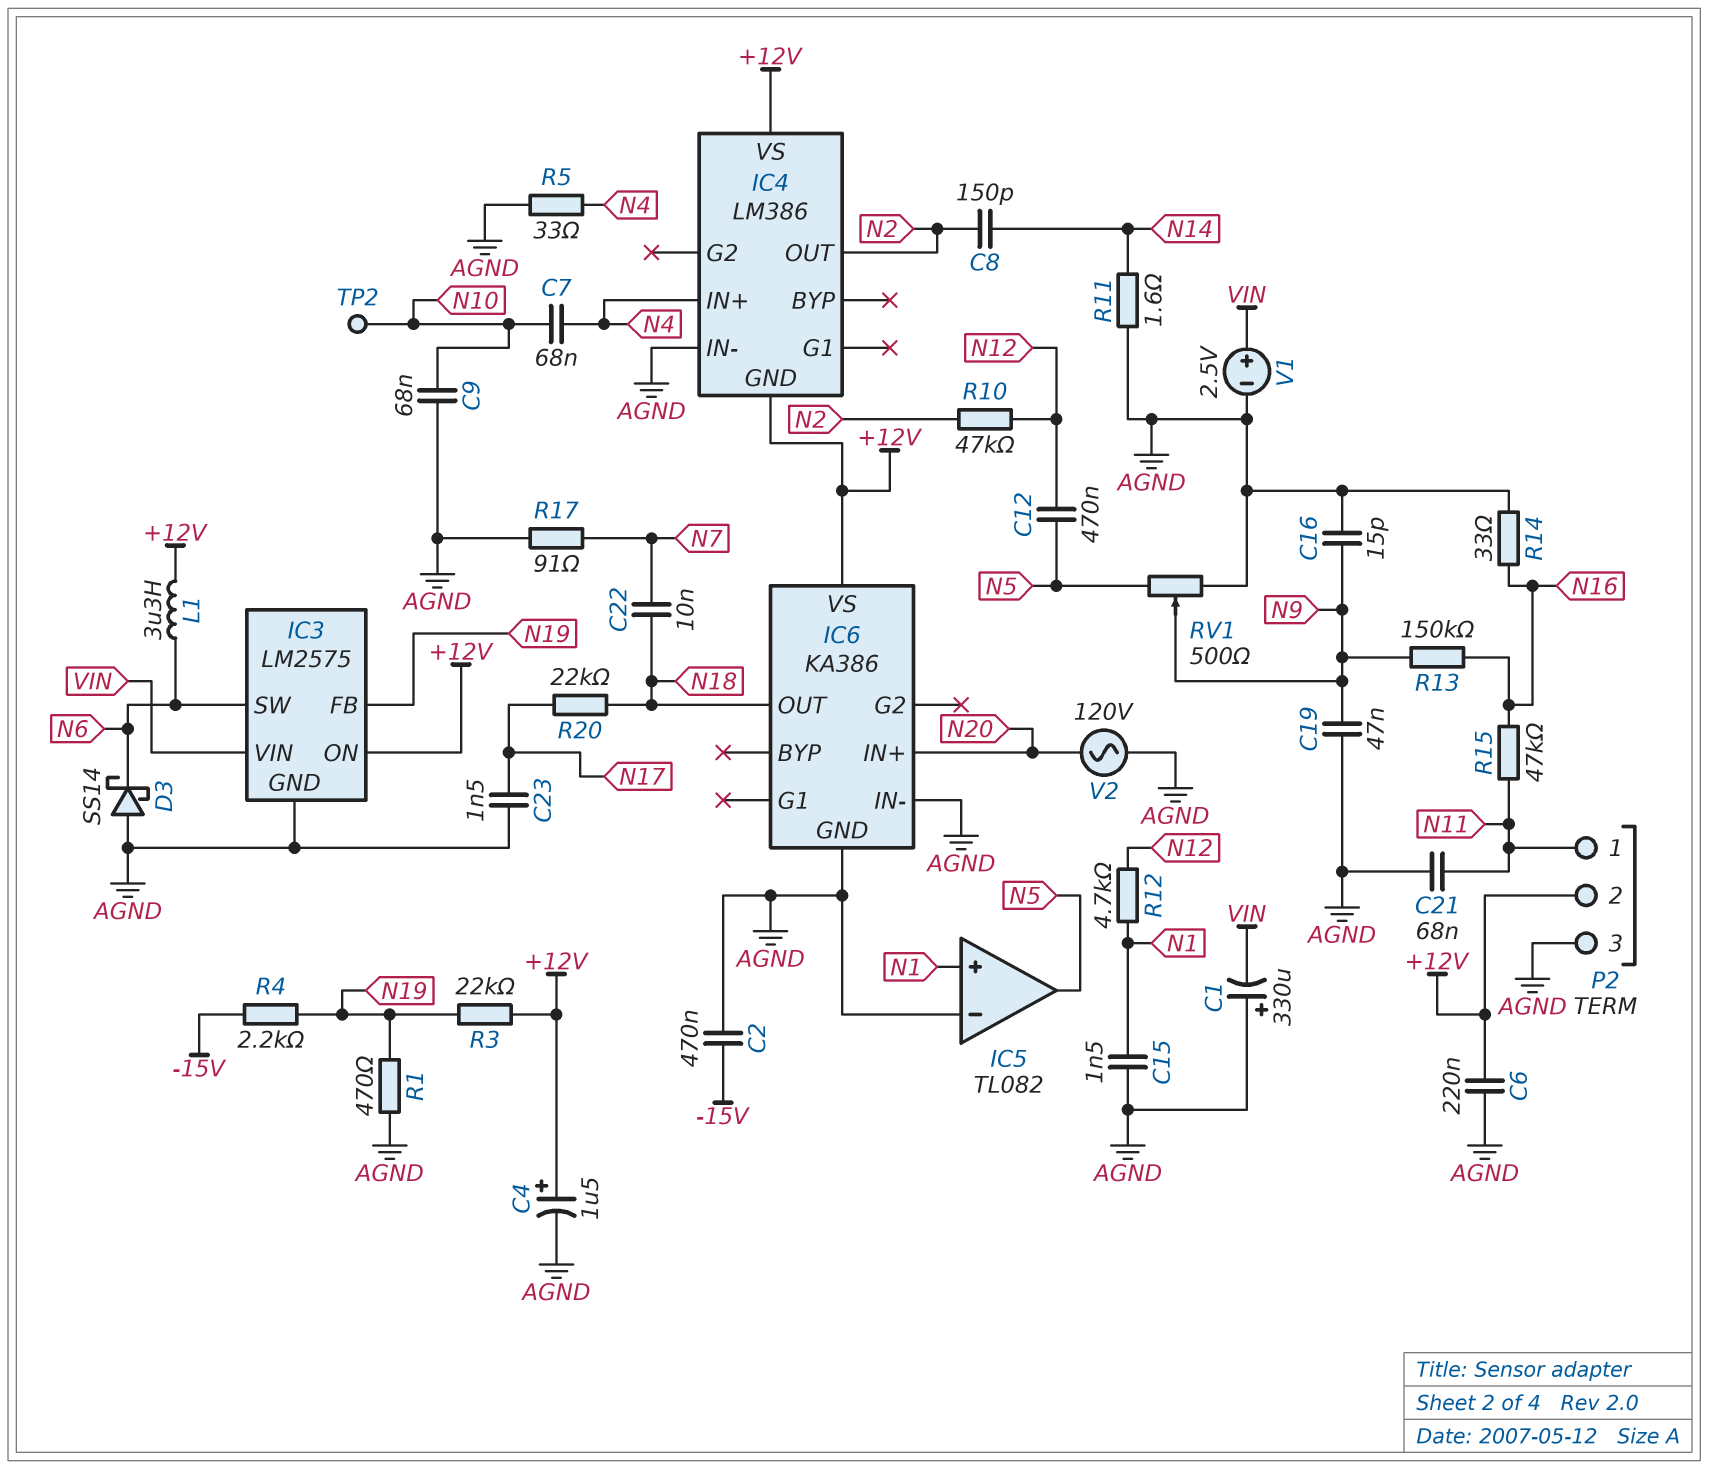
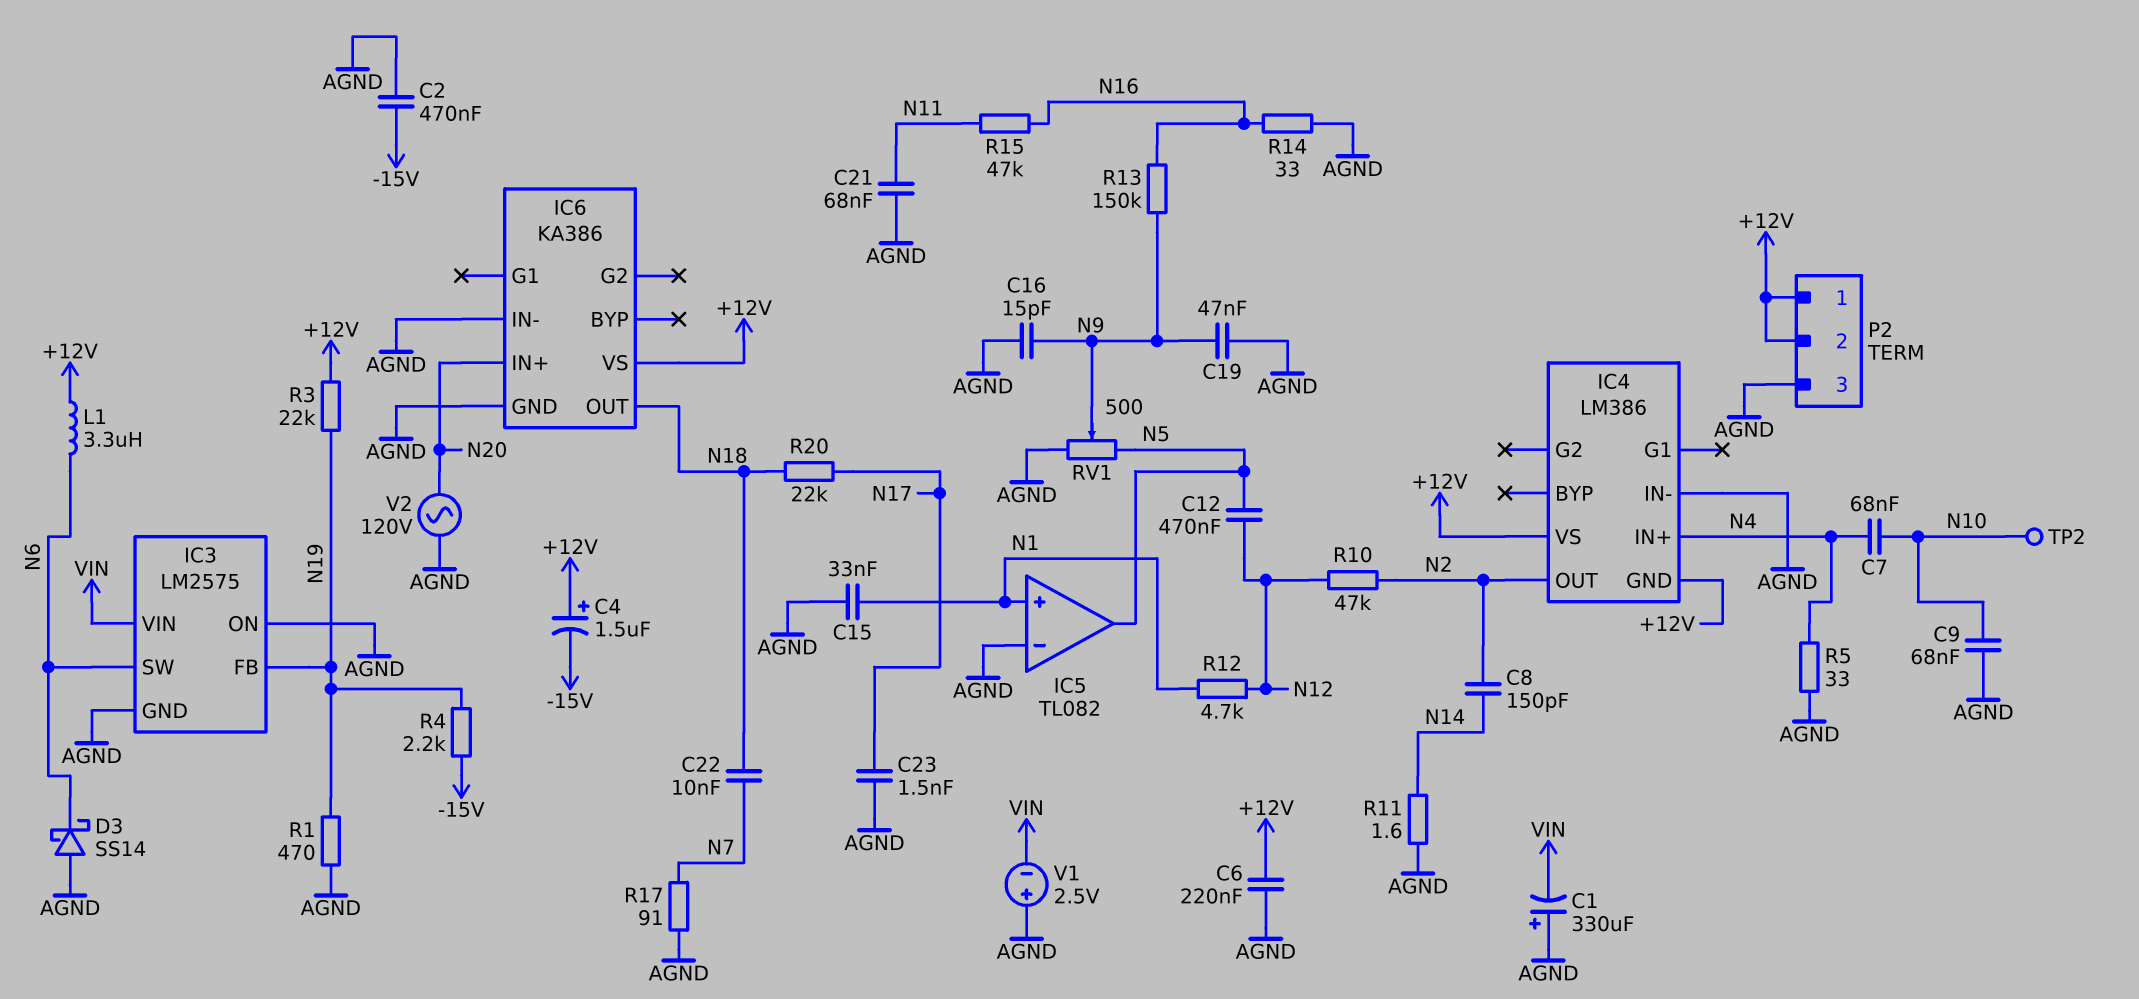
C4: 1.5uF (plus +12V, minus AGND) -> 1.5uF (plus +12V, minus -15V)
C15: 1.5nF (AGND, N1) -> 33nF (AGND, N1)
IC3 pin ON: +12V -> AGND
P2 pin 1: N11 -> +12V
V1: 2.5V (plus VIN, minus AGND) -> 2.5V (plus AGND, minus VIN)

